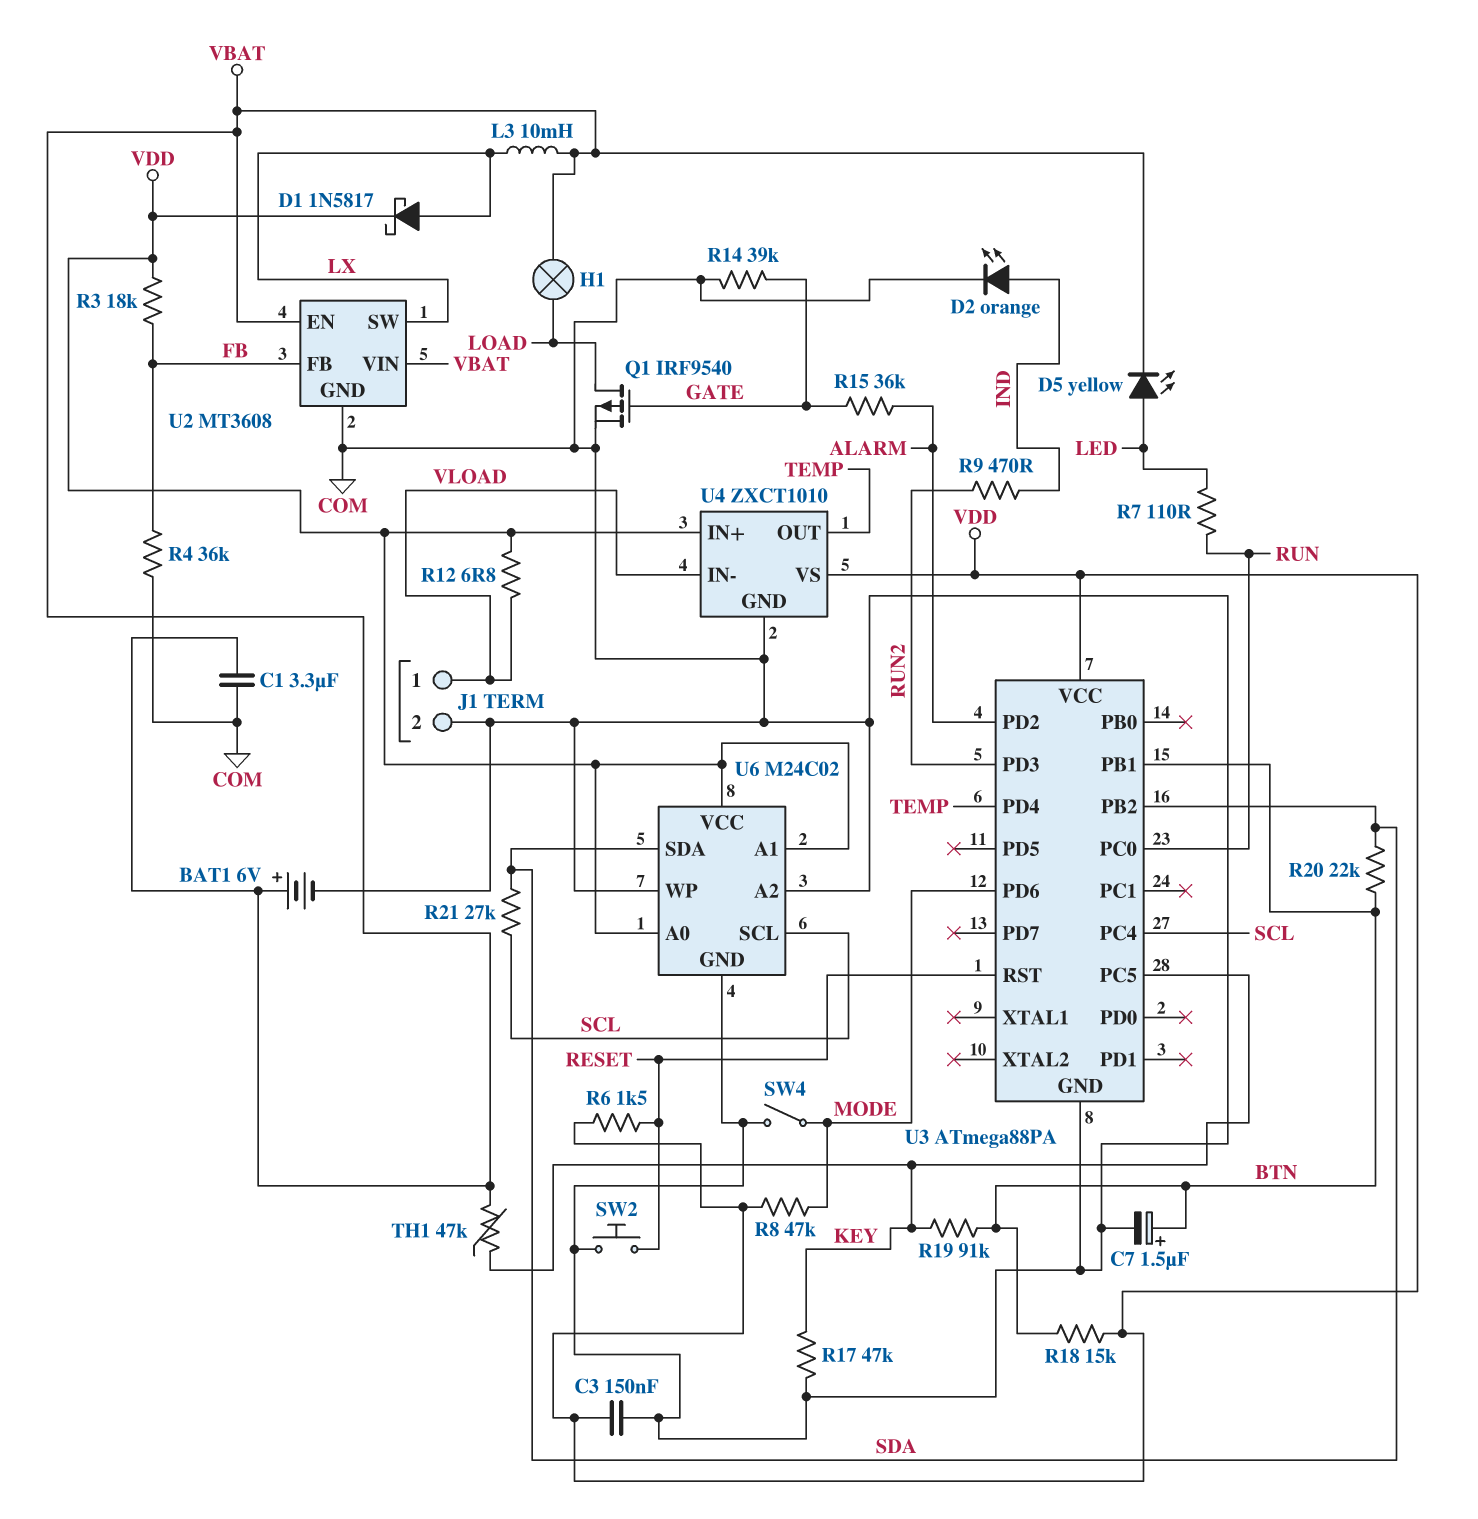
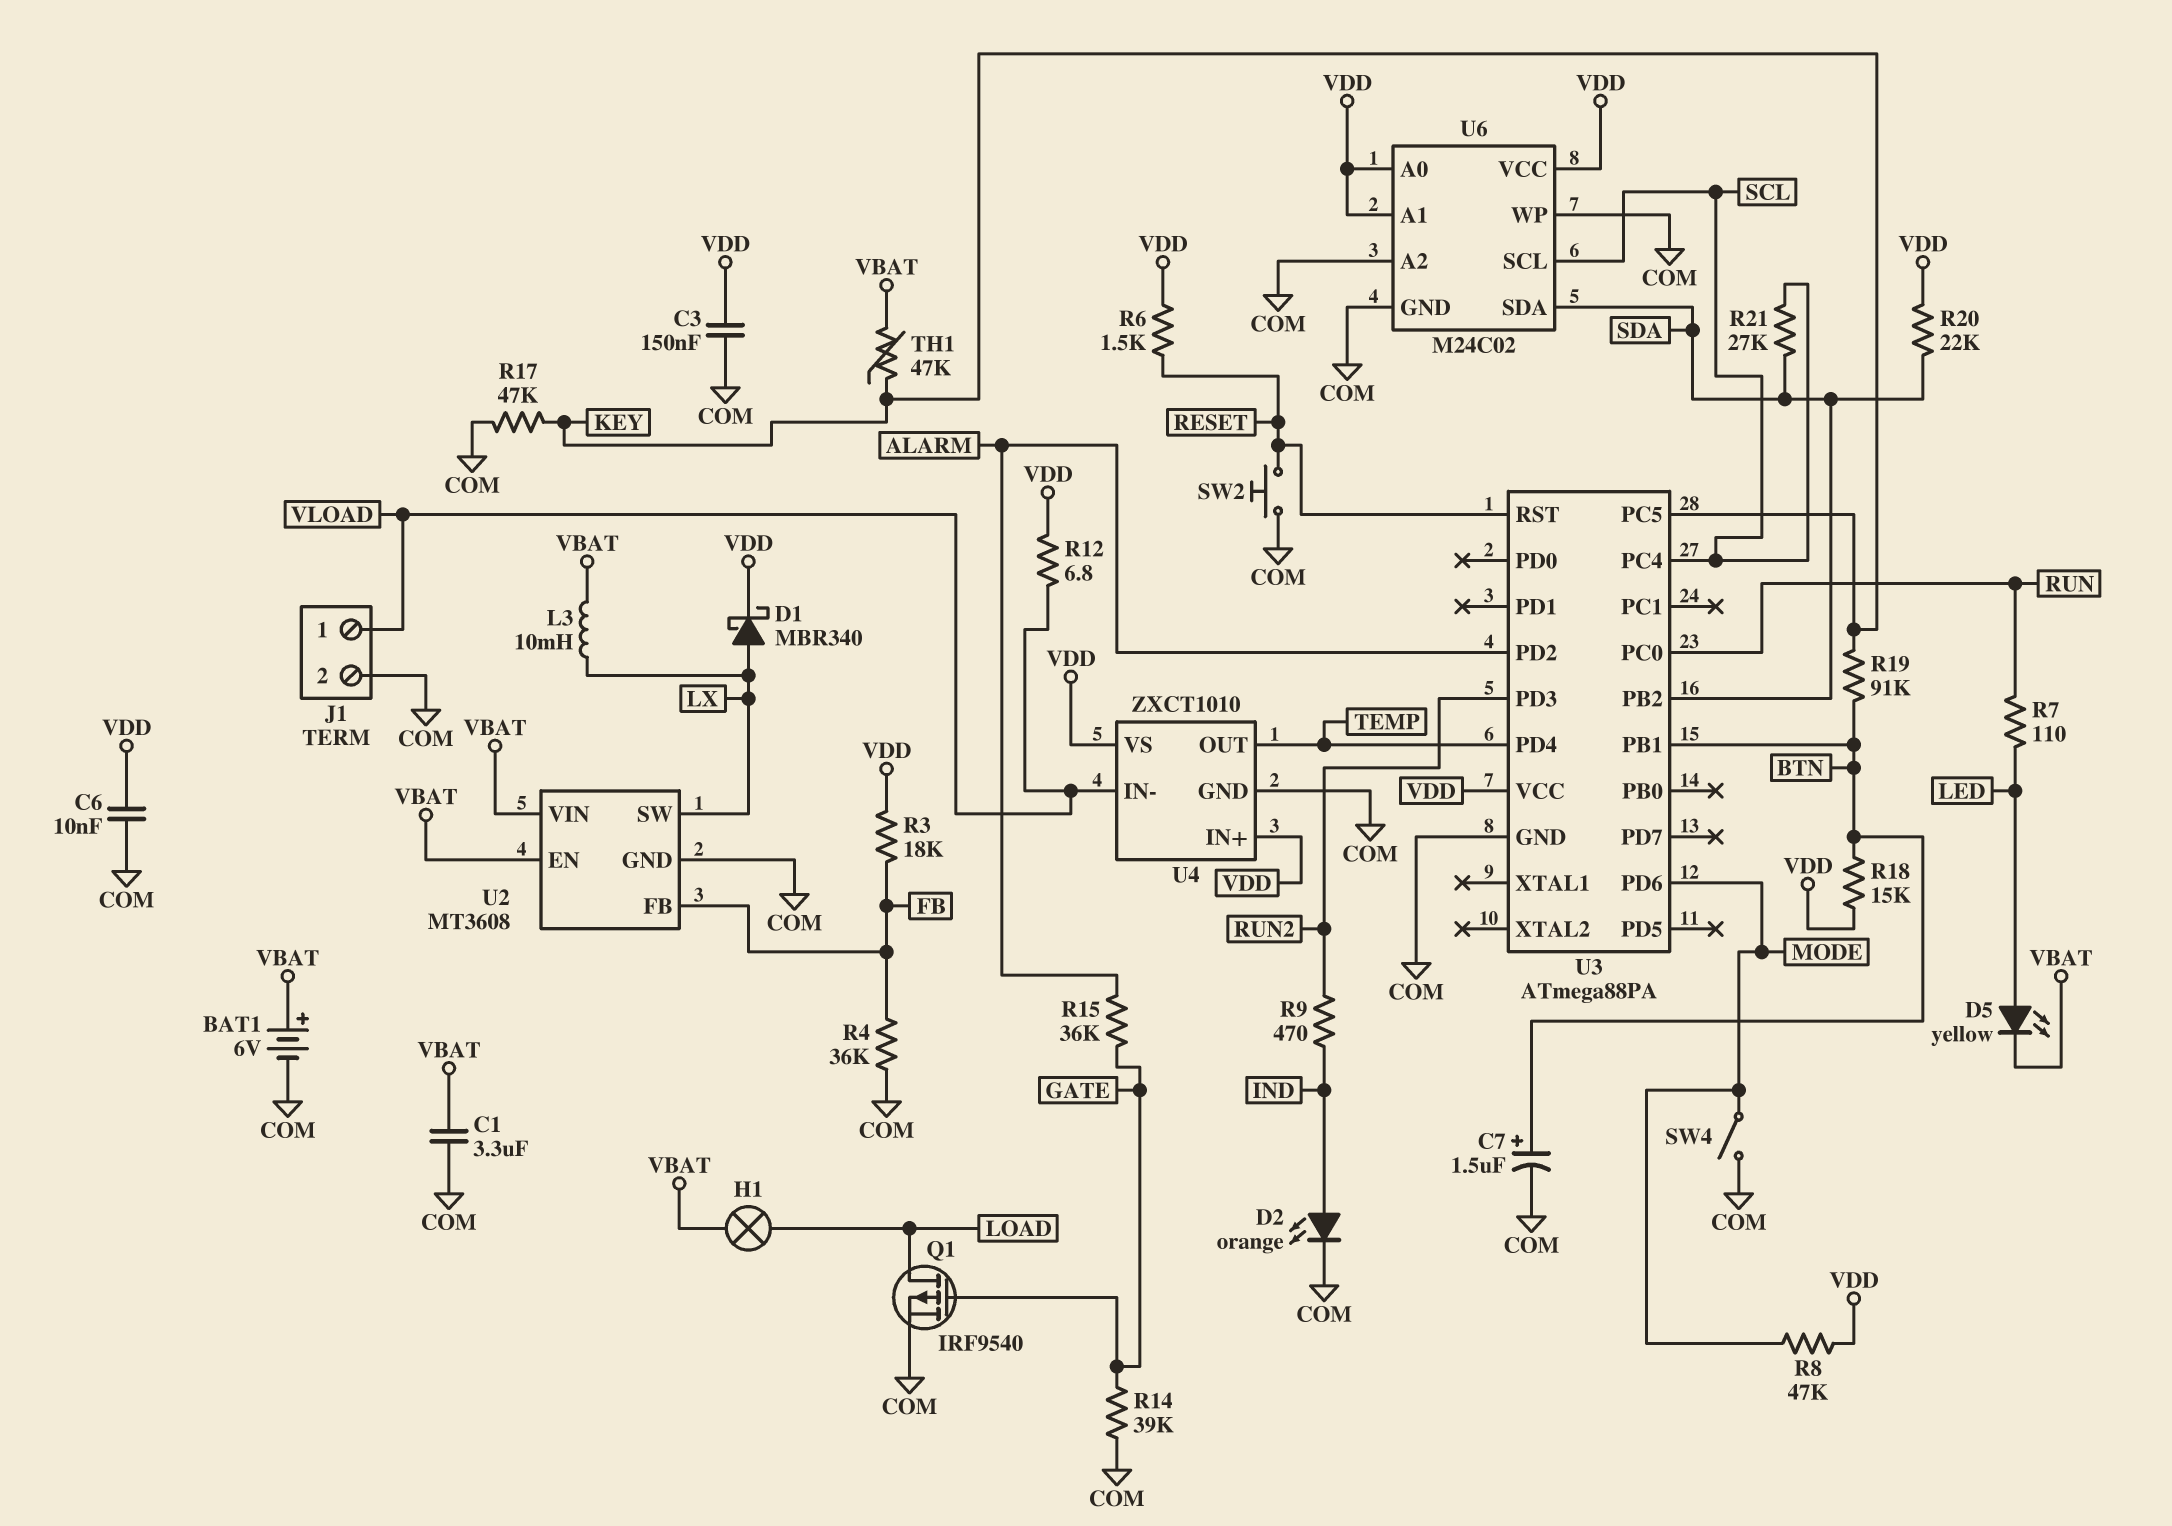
C6: none -> 10nF (COM, VDD)
D1: schottky 1N5817 (A LX, K VDD) -> schottky MBR340 (A LX, K VDD)
R20: 22k (BTN, SDA) -> 22k (SDA, VDD)

